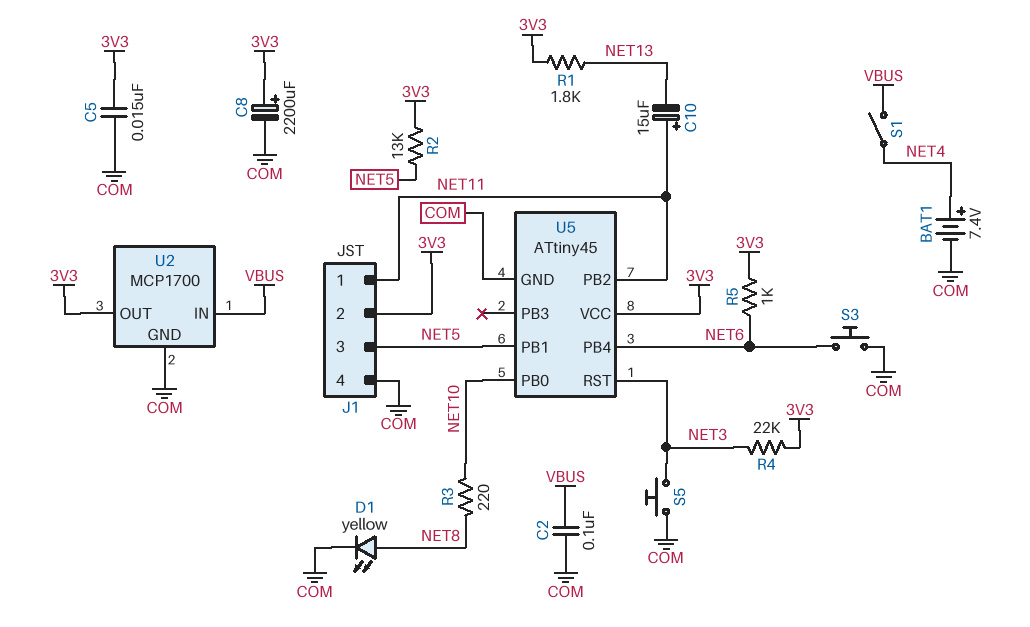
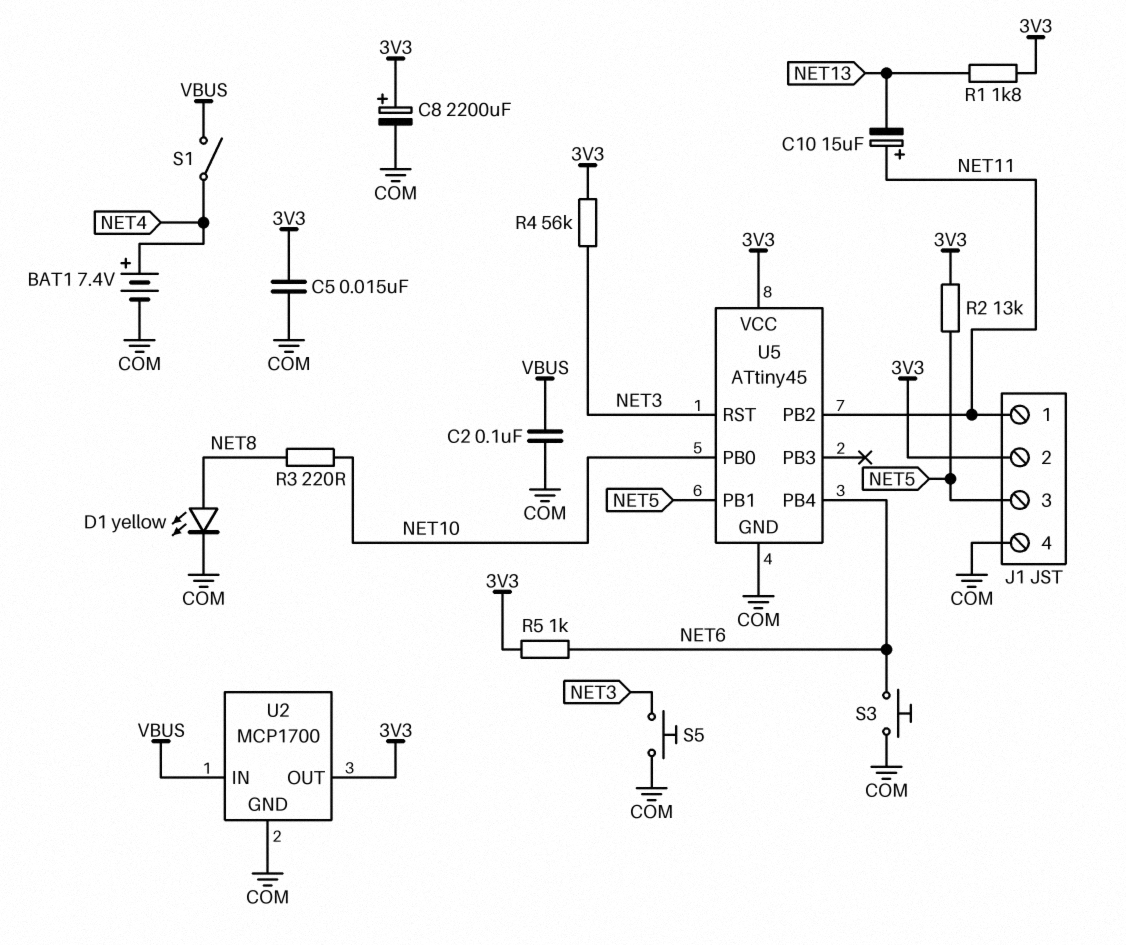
R4: 22k (3V3, NET3) -> 56k (3V3, NET3)

